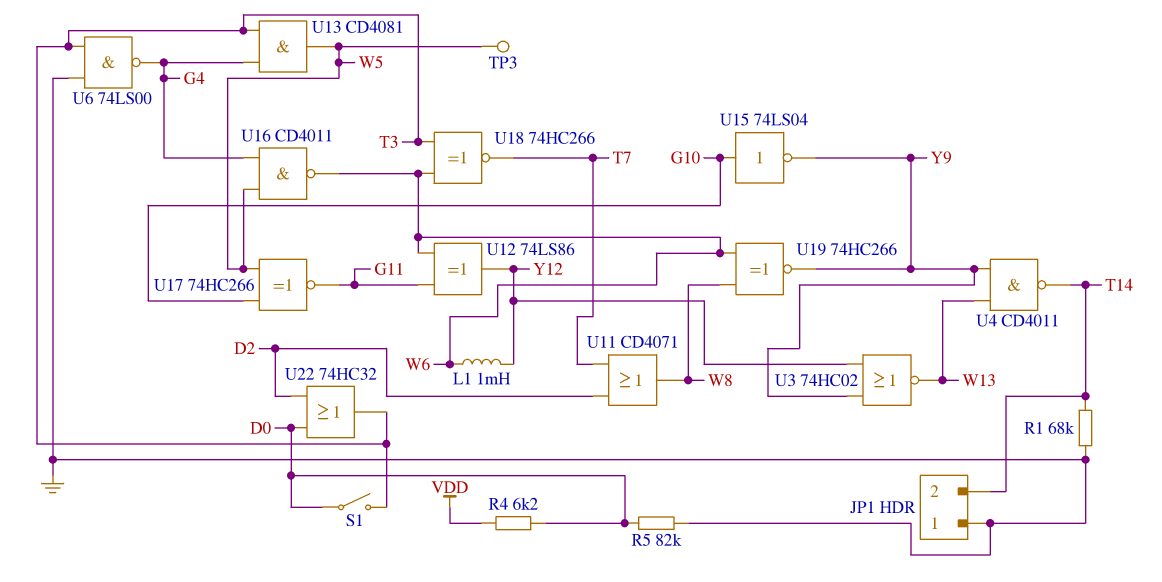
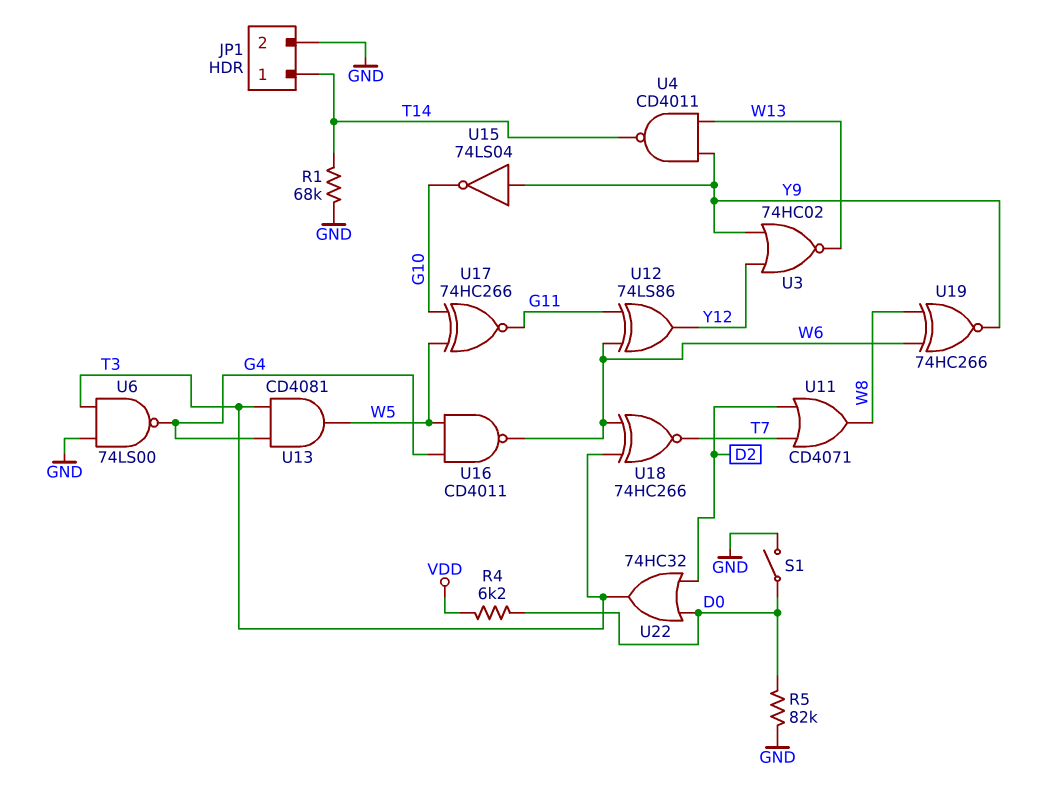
JP1 pin 1: GND -> T14
JP1 pin 2: T14 -> GND
L1: 1mH (W6, Y12) -> none
S1: switch (D0, T3) -> switch (D0, GND)
TP3: test point (W5) -> none
U15: NOT 74LS04 (in G10, out Y9) -> NOT 74LS04 (in Y9, out G10)

